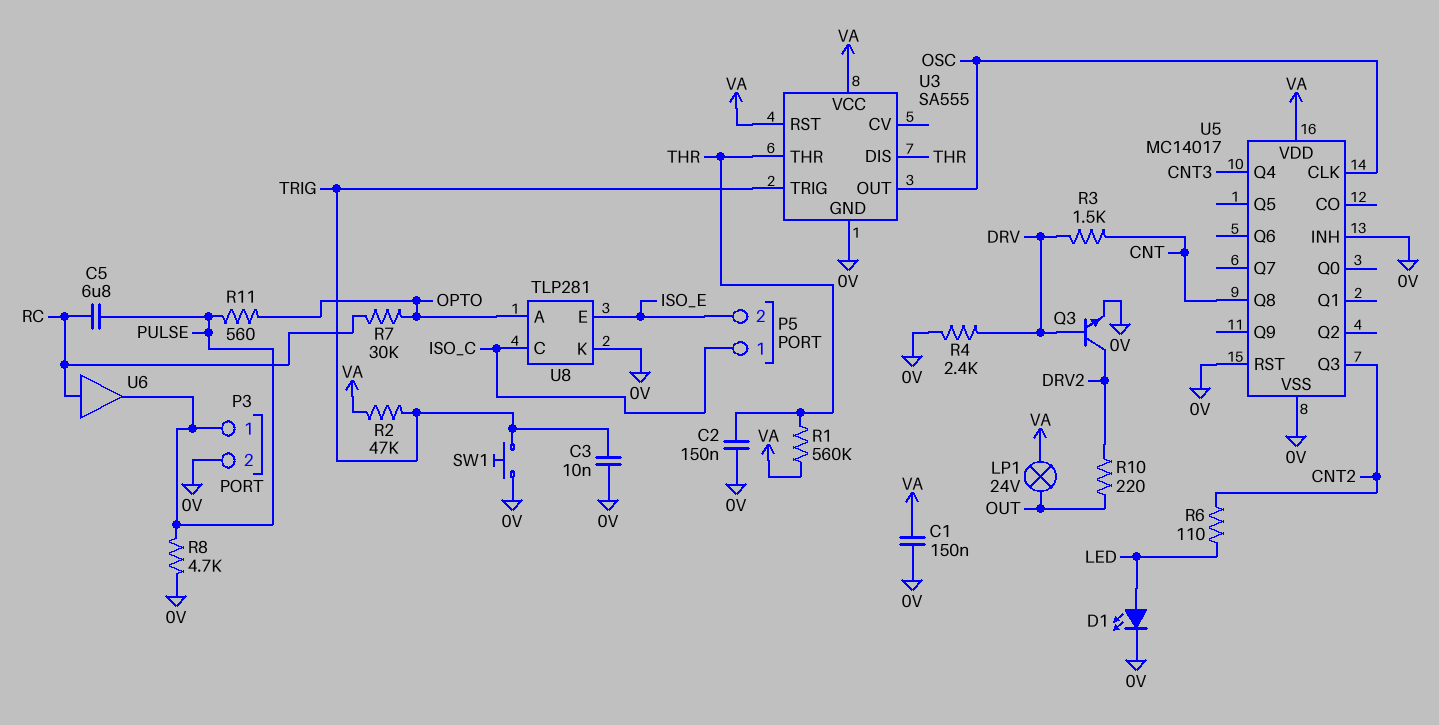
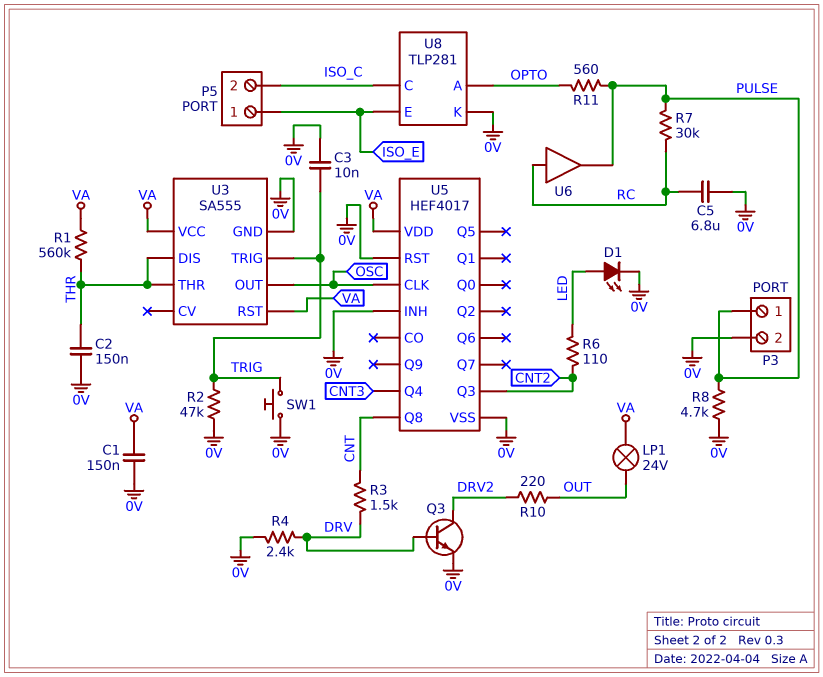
C5: 6.8uF (PULSE, RC) -> 6.8uF (0V, RC)
P5 pin 1: ISO_C -> ISO_E
P5 pin 2: ISO_E -> ISO_C
R2: 47k (TRIG, VA) -> 47k (0V, TRIG)
R7: 30k (OPTO, RC) -> 30k (PULSE, RC)
U5: MC14017 -> HEF4017

